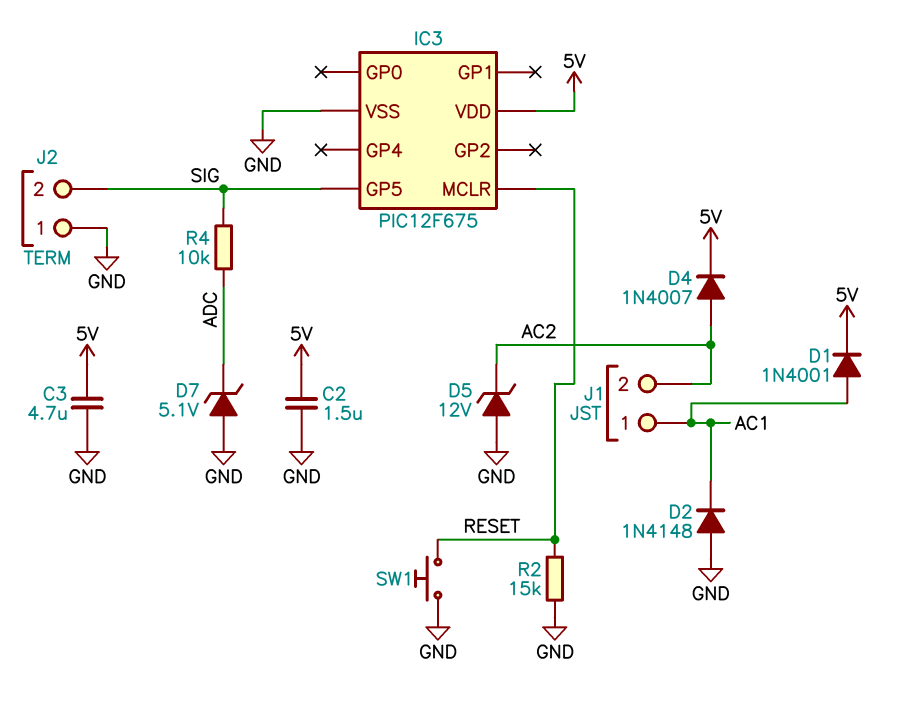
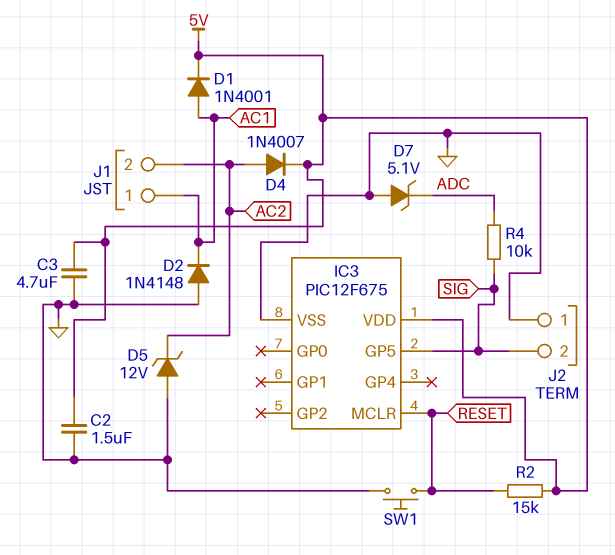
R2: 15k (GND, RESET) -> 15k (5V, RESET)

